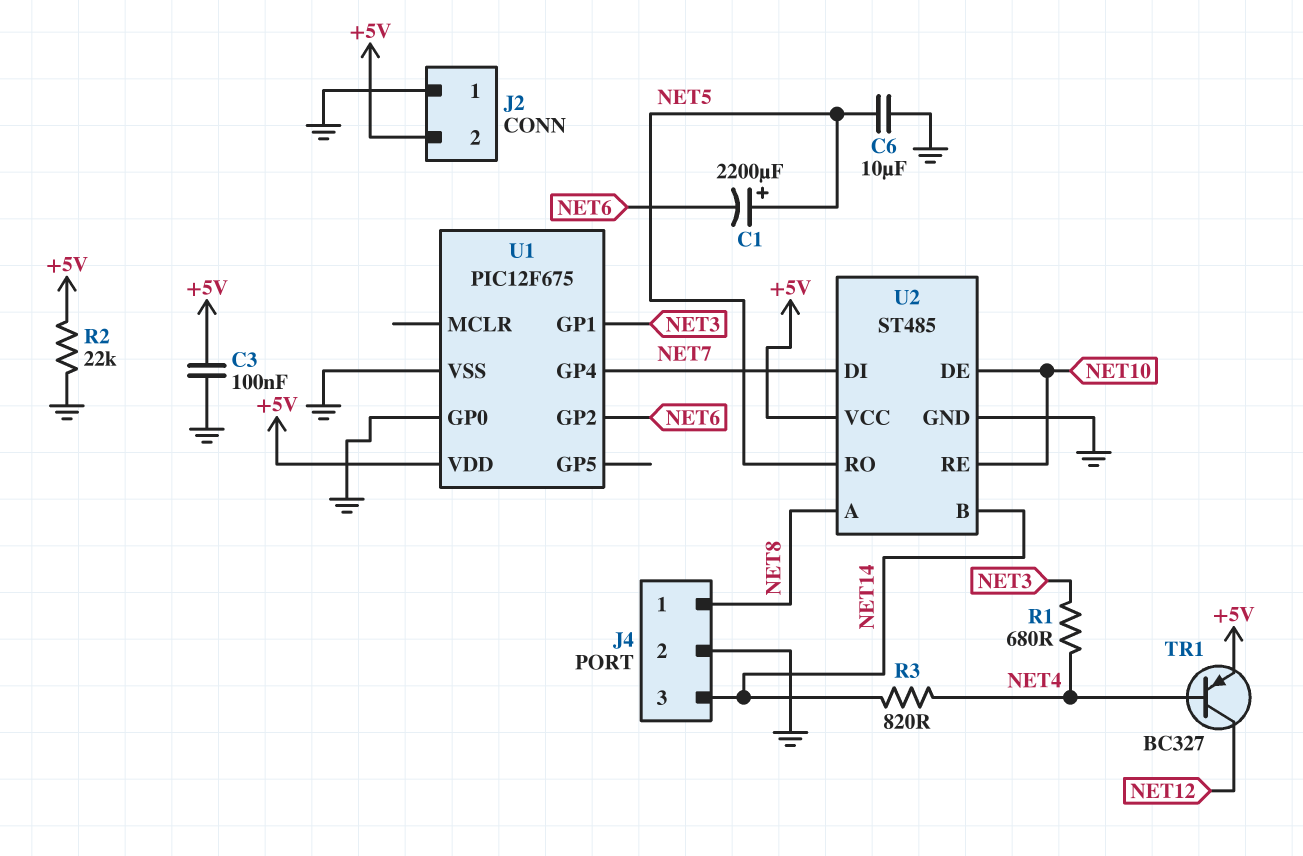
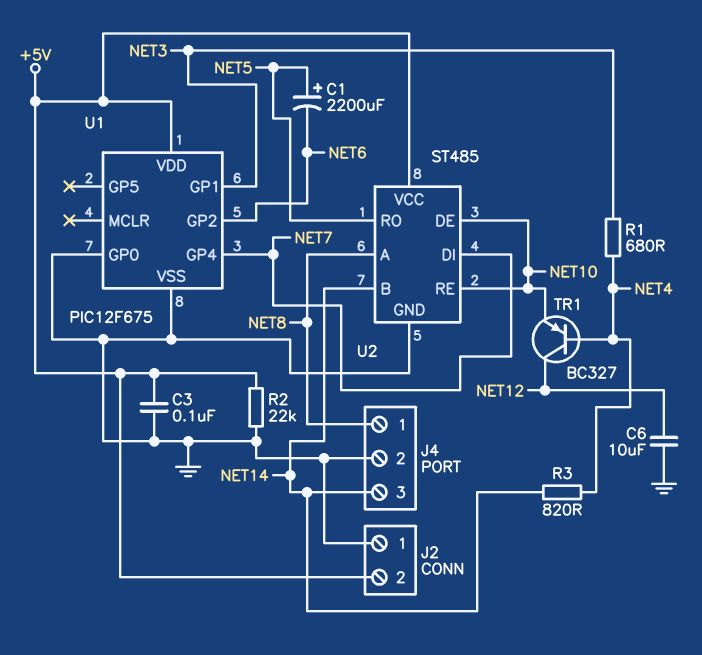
C6: 10uF (GND, NET5) -> 10uF (GND, NET12)
TR1: PNP BC327 (B NET4, C NET12, E +5V) -> PNP BC327 (B NET4, C NET12, E NET10)

